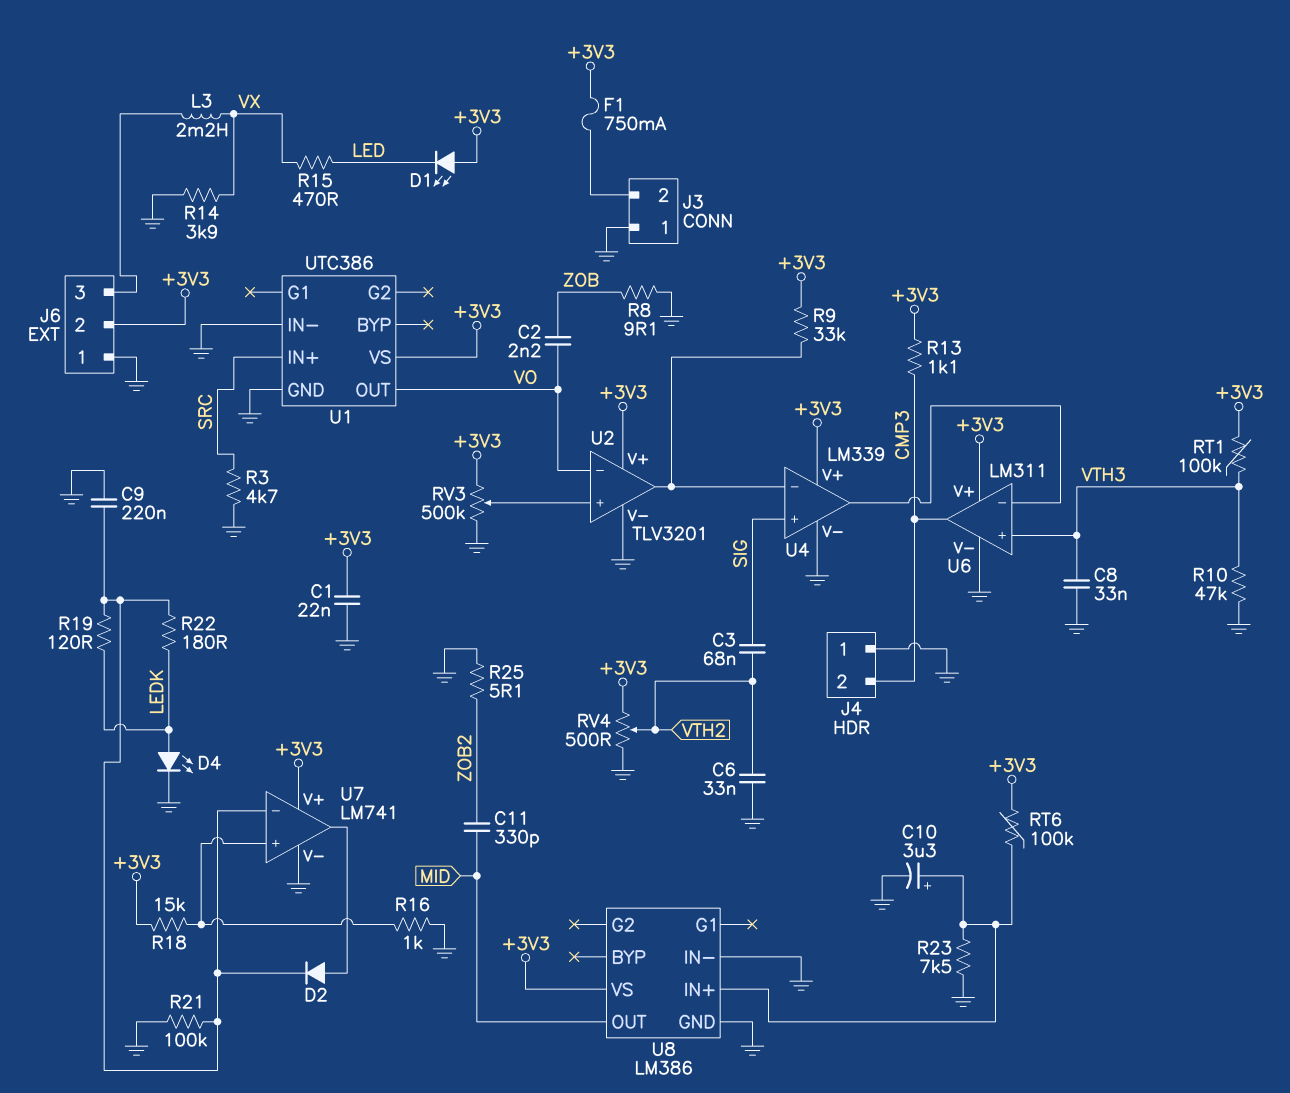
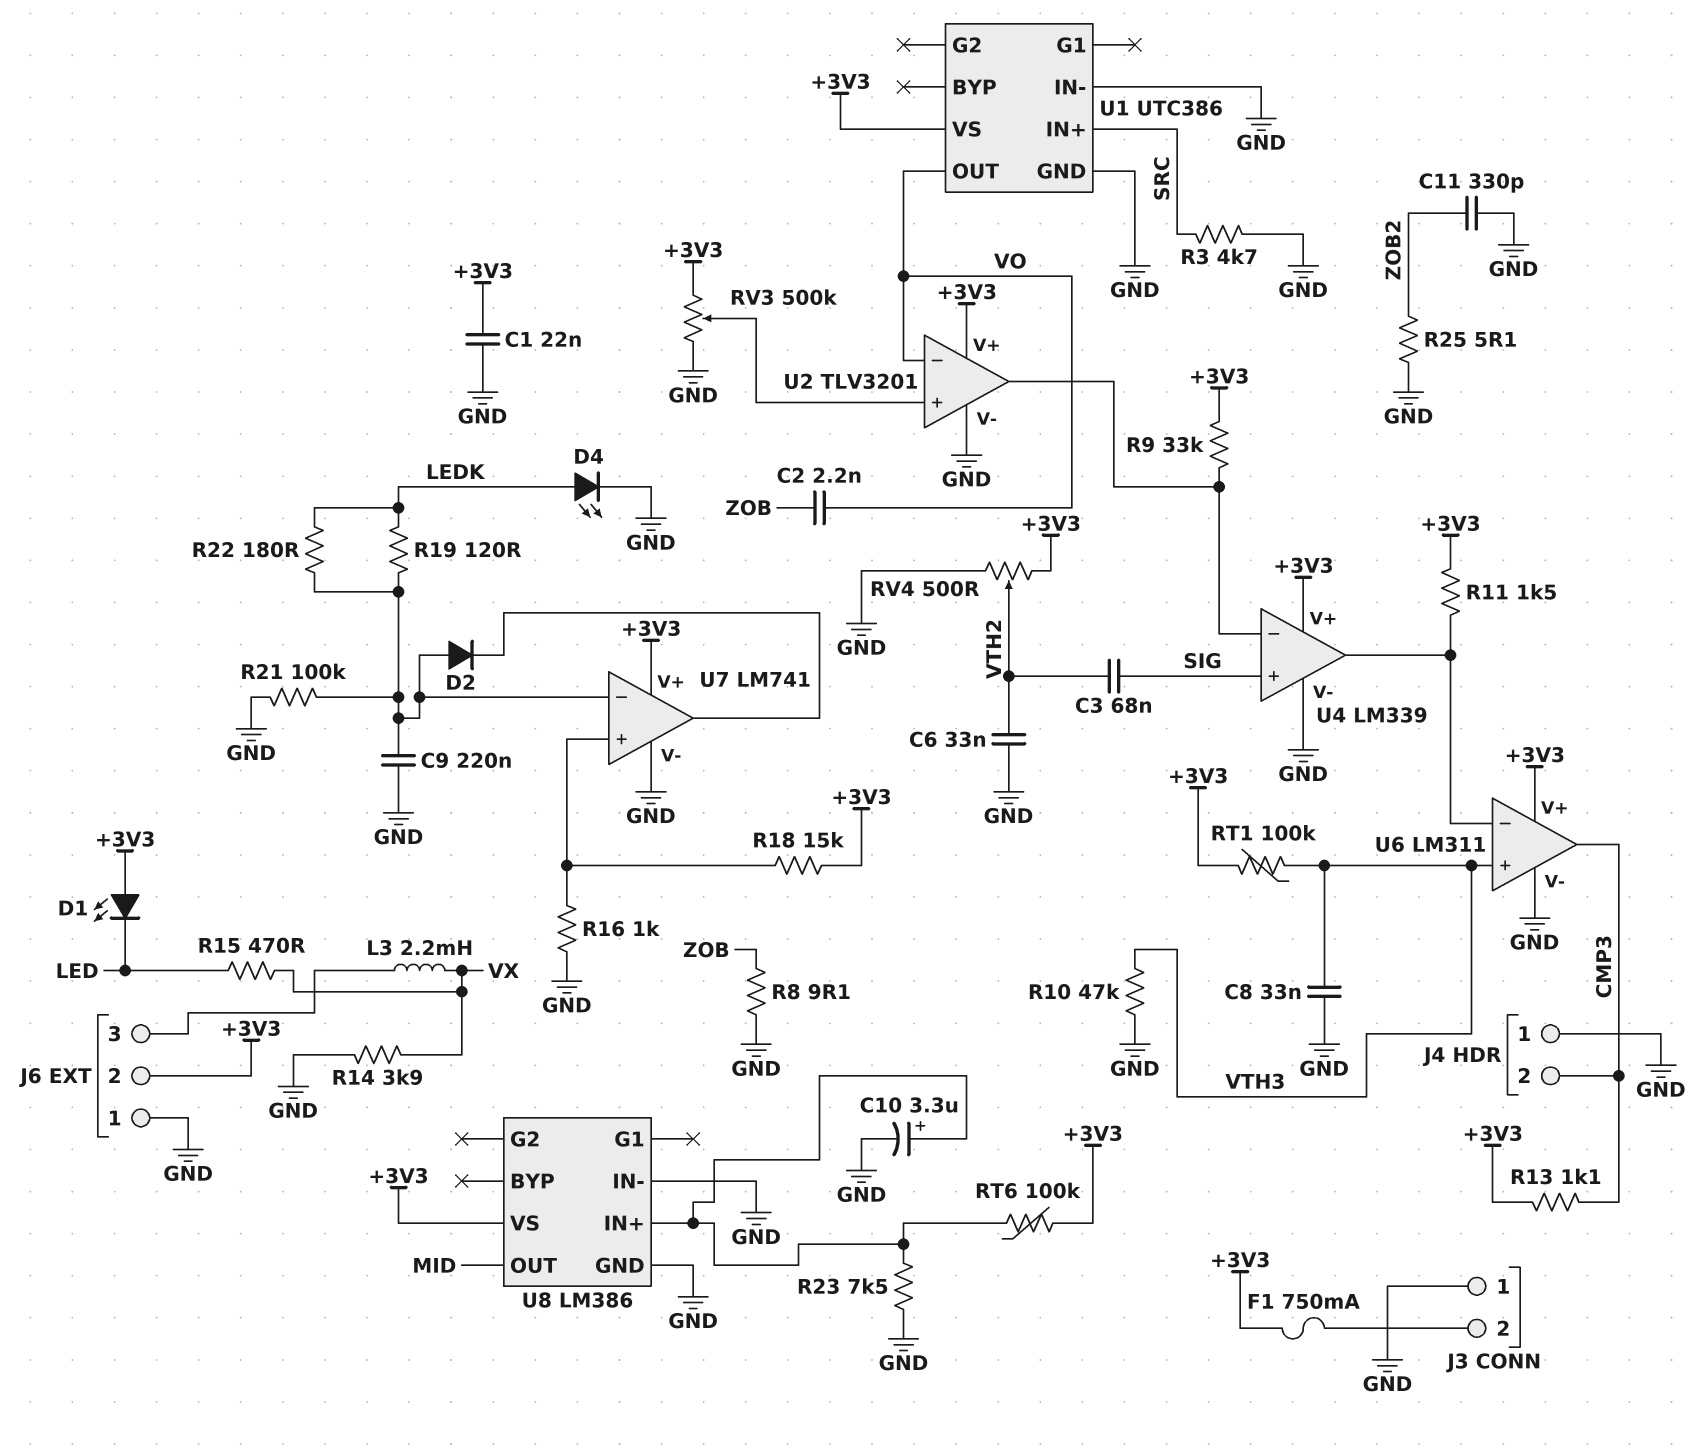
C11: 330pF (MID, ZOB2) -> 330pF (GND, ZOB2)
D2: diode (A U7/out, K U7/in-) -> diode (A U7/in-, K U7/out)
R11: none -> 1.5k (+3V3, U4/out)

